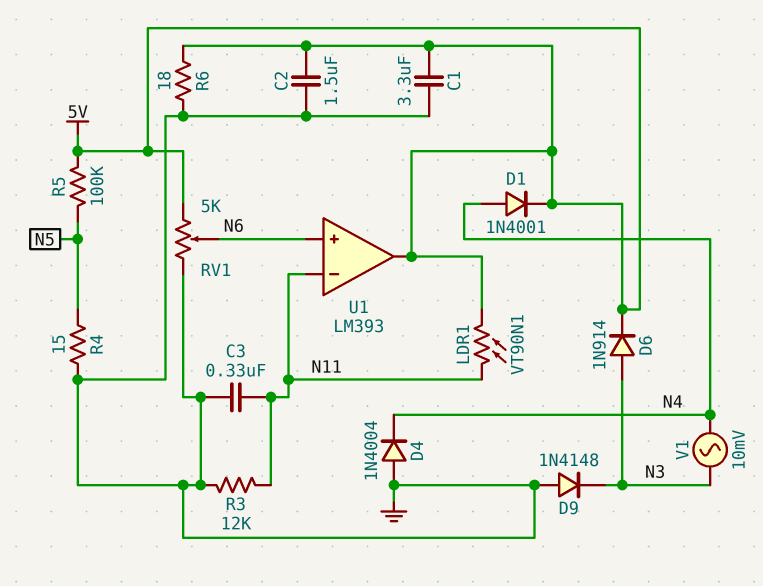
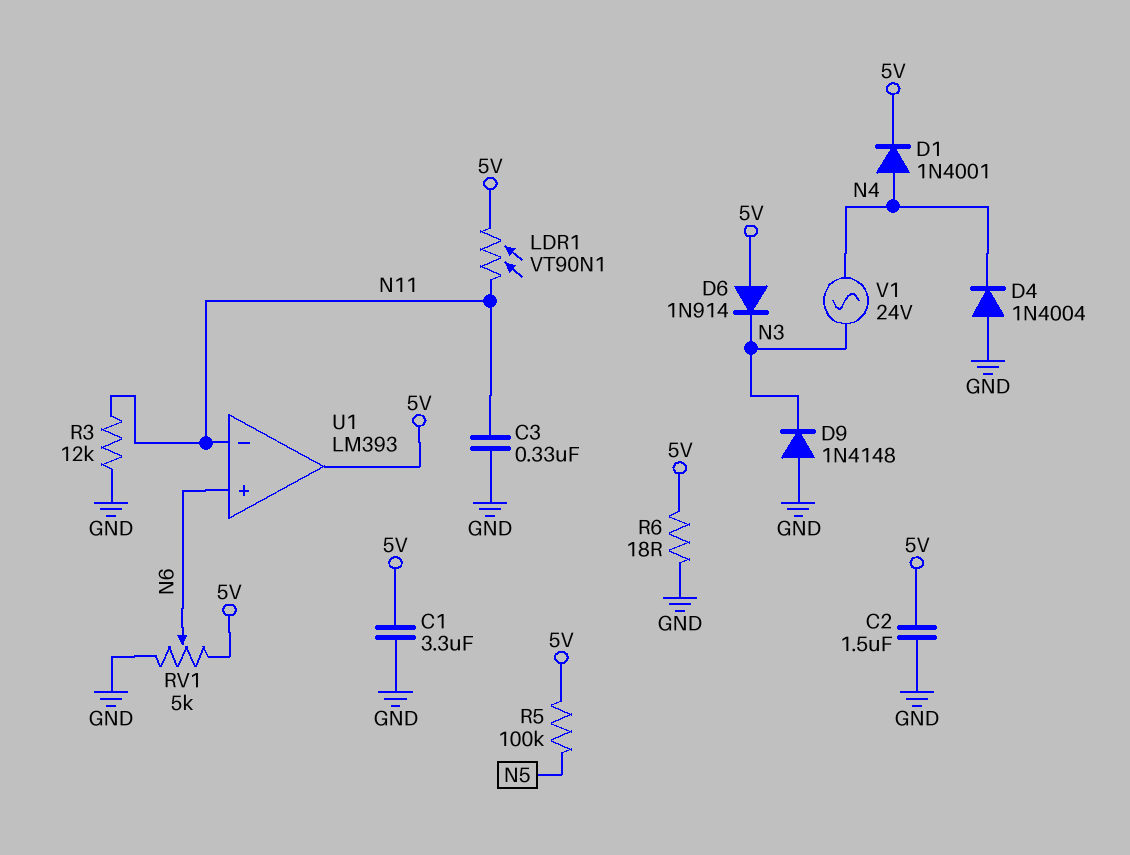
D6: diode 1N914 (A N3, K 5V) -> diode 1N914 (A 5V, K N3)
R4: 15 (GND, N5) -> none
V1: AC 10mV (N3, N4) -> AC 24V (N3, N4)

